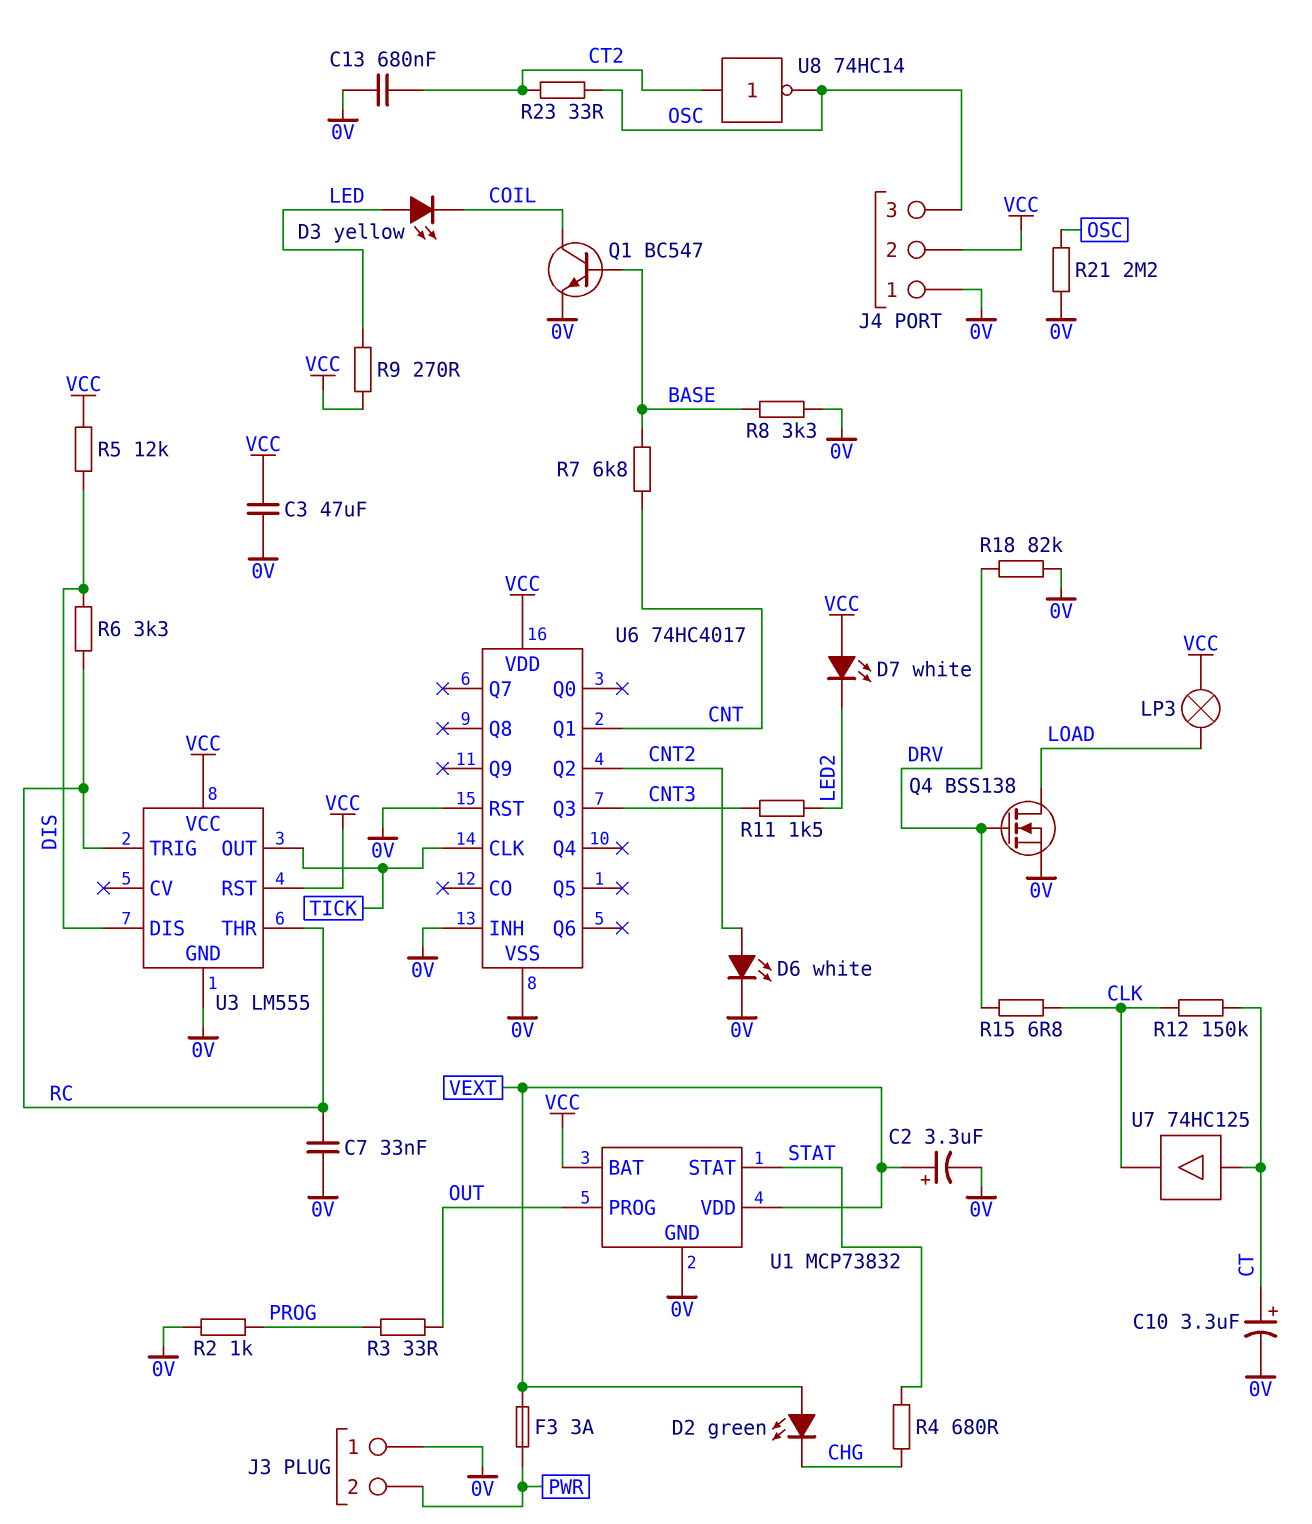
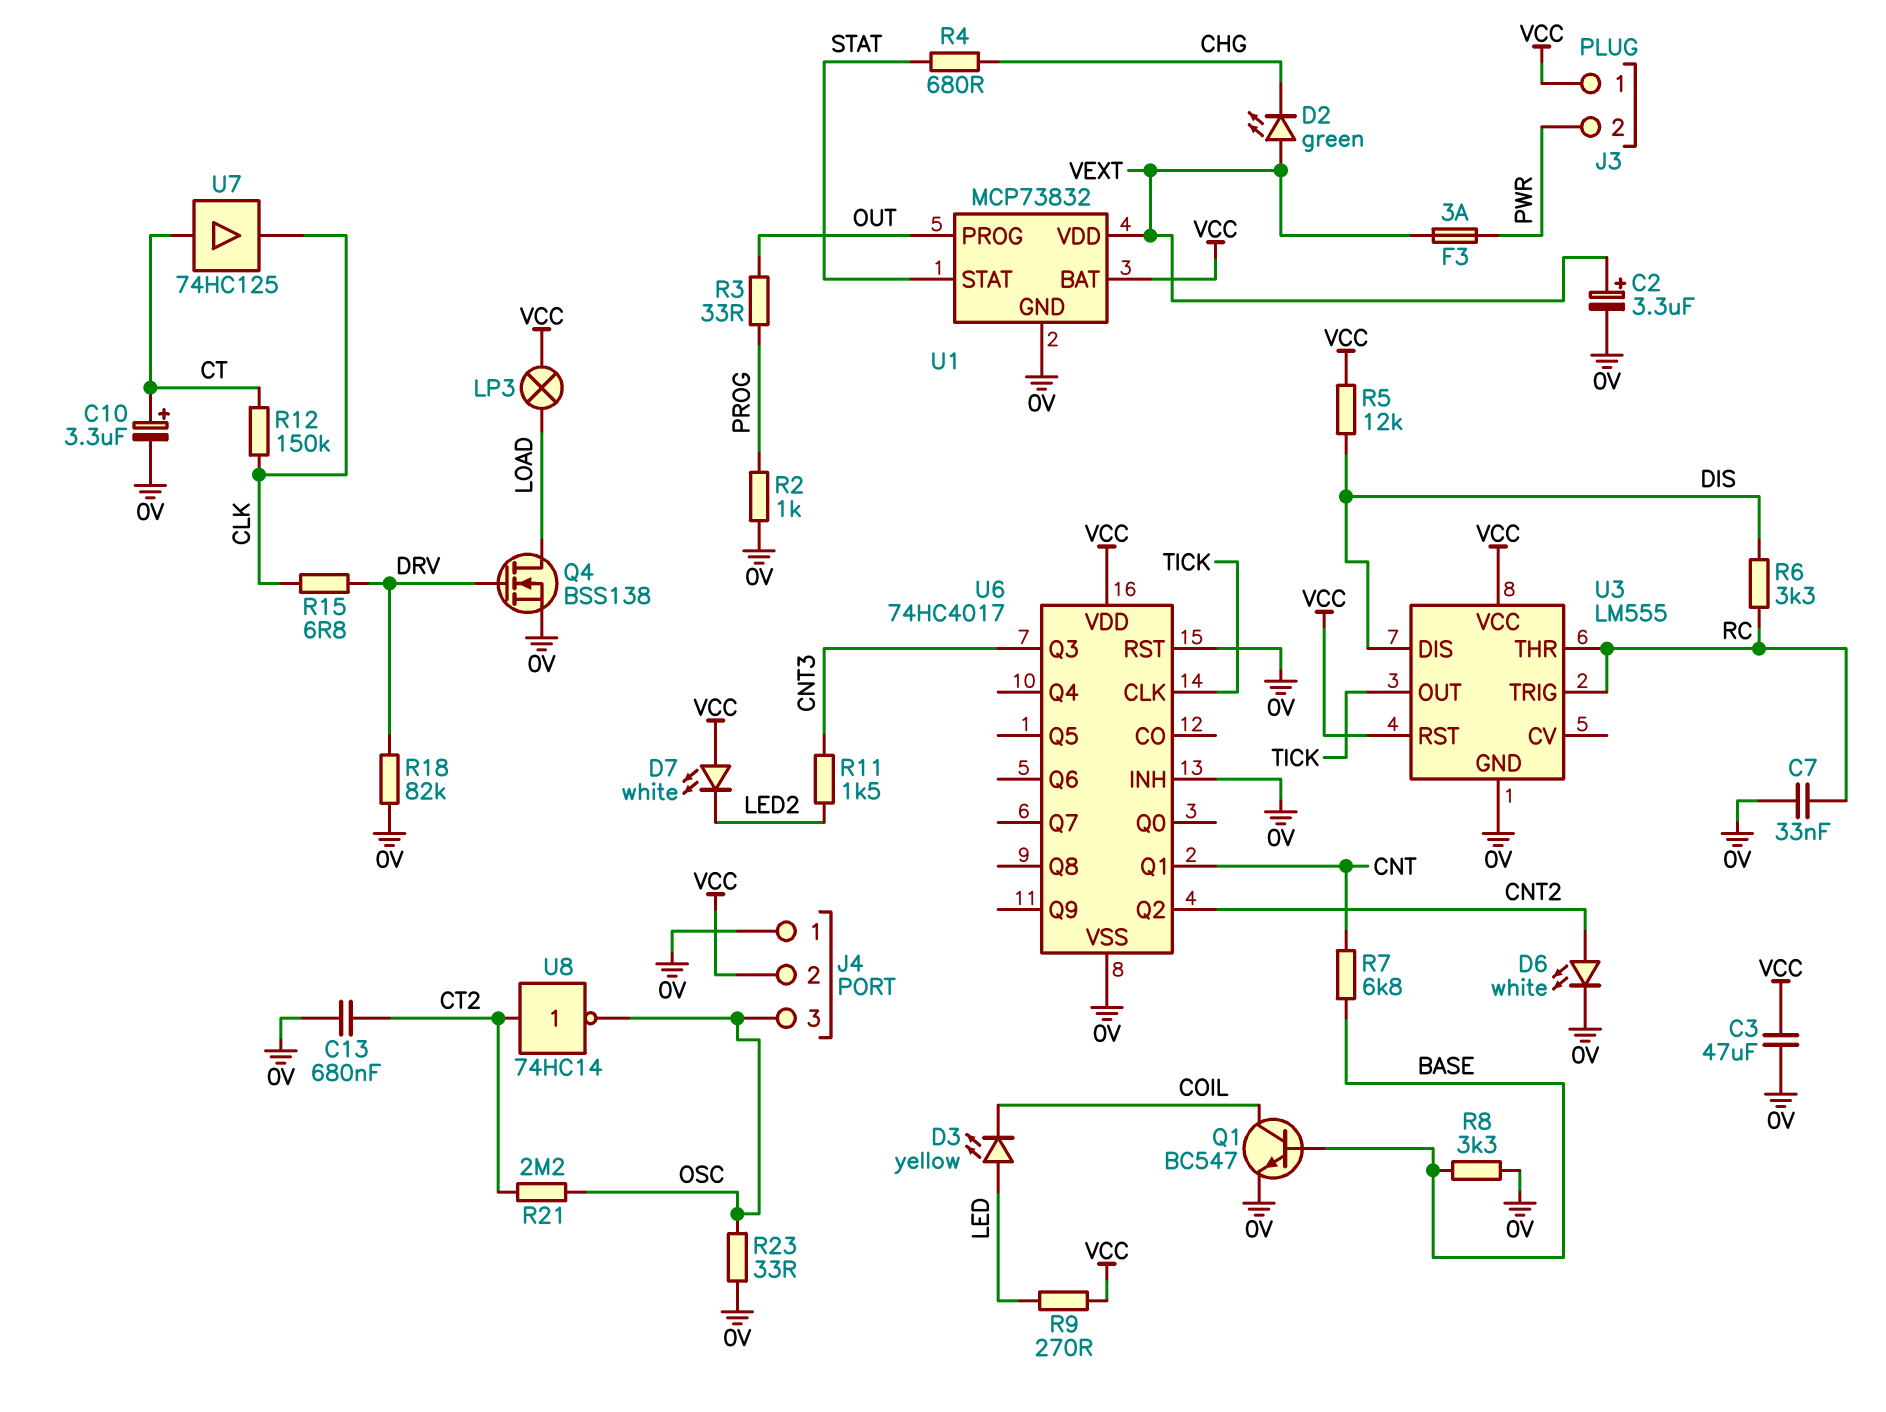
J3 pin 1: 0V -> VCC
R21: 2.2M (0V, OSC) -> 2.2M (CT2, OSC)
R23: 33 (CT2, OSC) -> 33 (0V, OSC)

